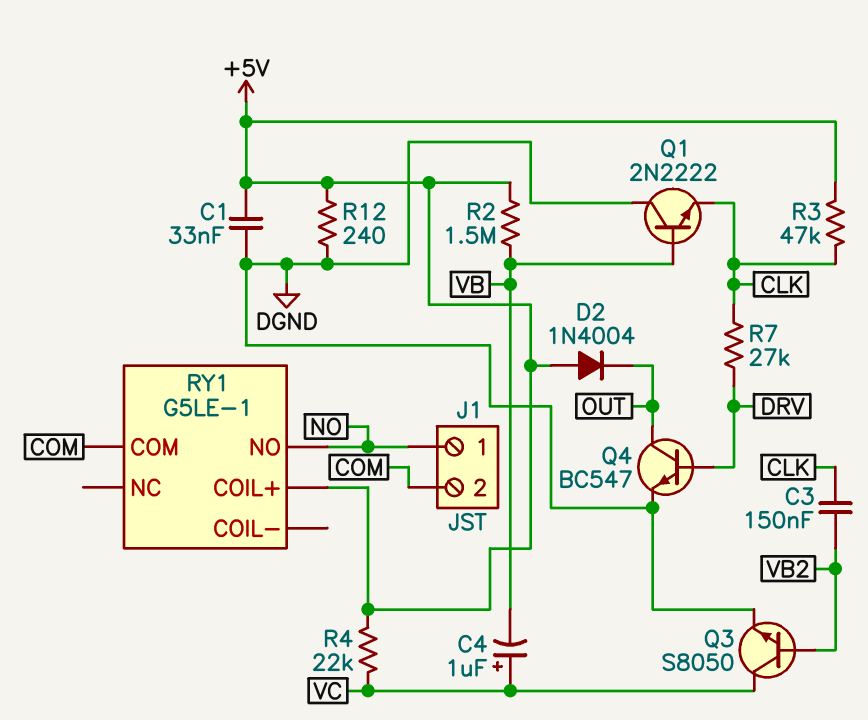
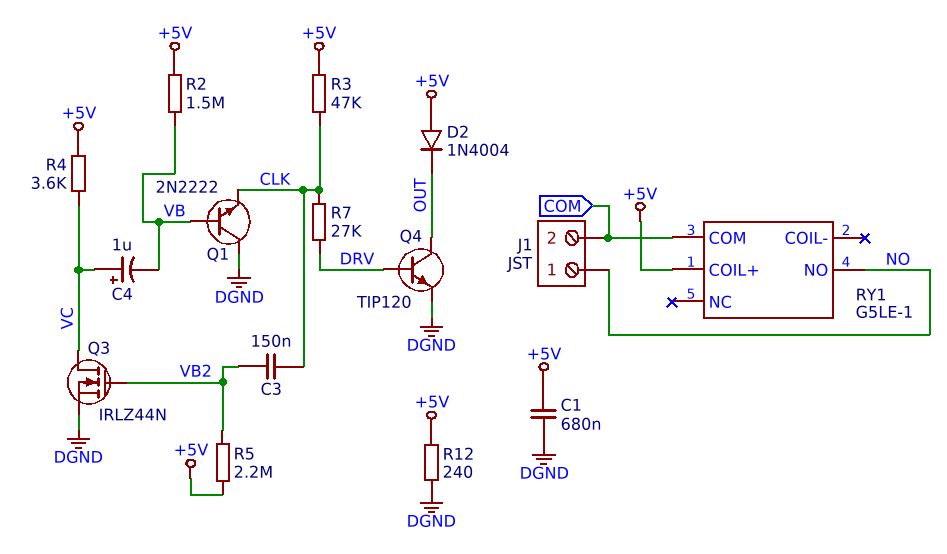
C1: 33nF (+5V, DGND) -> 680nF (+5V, DGND)
Q3: NPN S8050 (B VB2, C VC, E DGND) -> NMOS IRLZ44N (G VB2, D VC, S DGND)
Q4: NPN BC547 (B DRV, C OUT, E DGND) -> NPN TIP120 (B DRV, C OUT, E DGND)
R4: 22k (+5V, VC) -> 3.6k (+5V, VC)
R5: none -> 2.2M (+5V, VB2)

